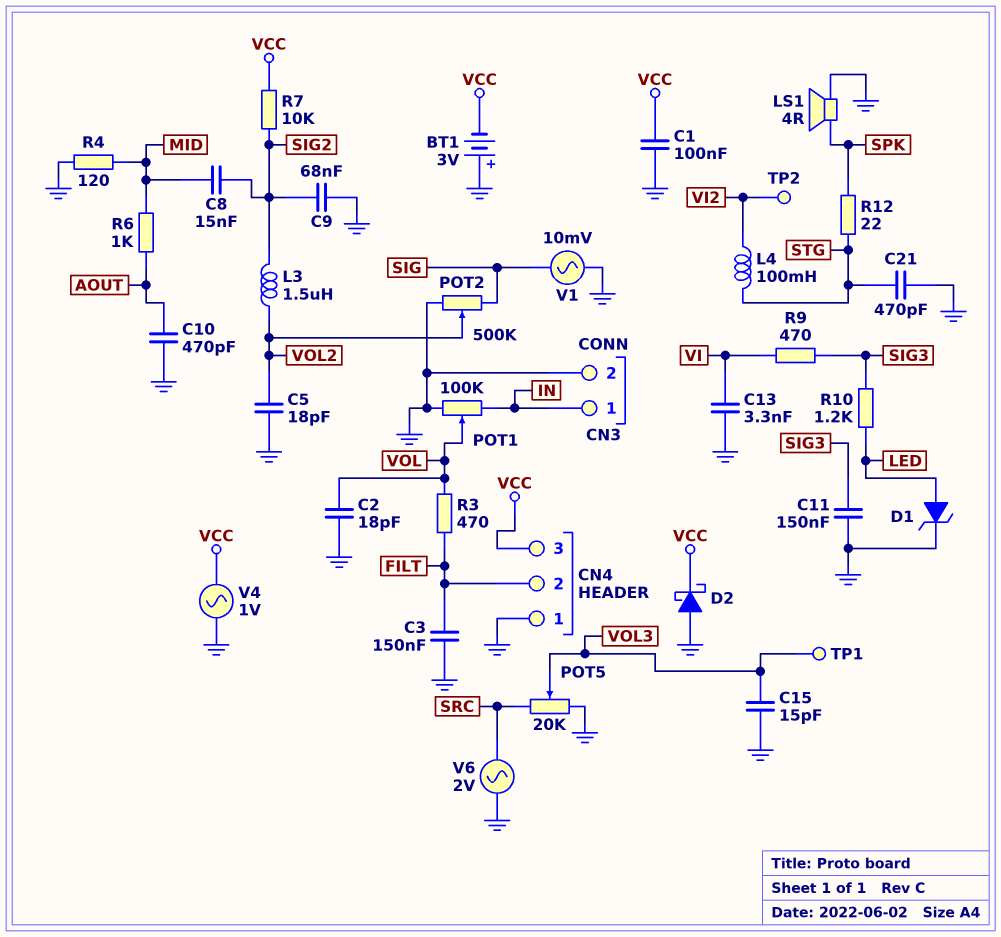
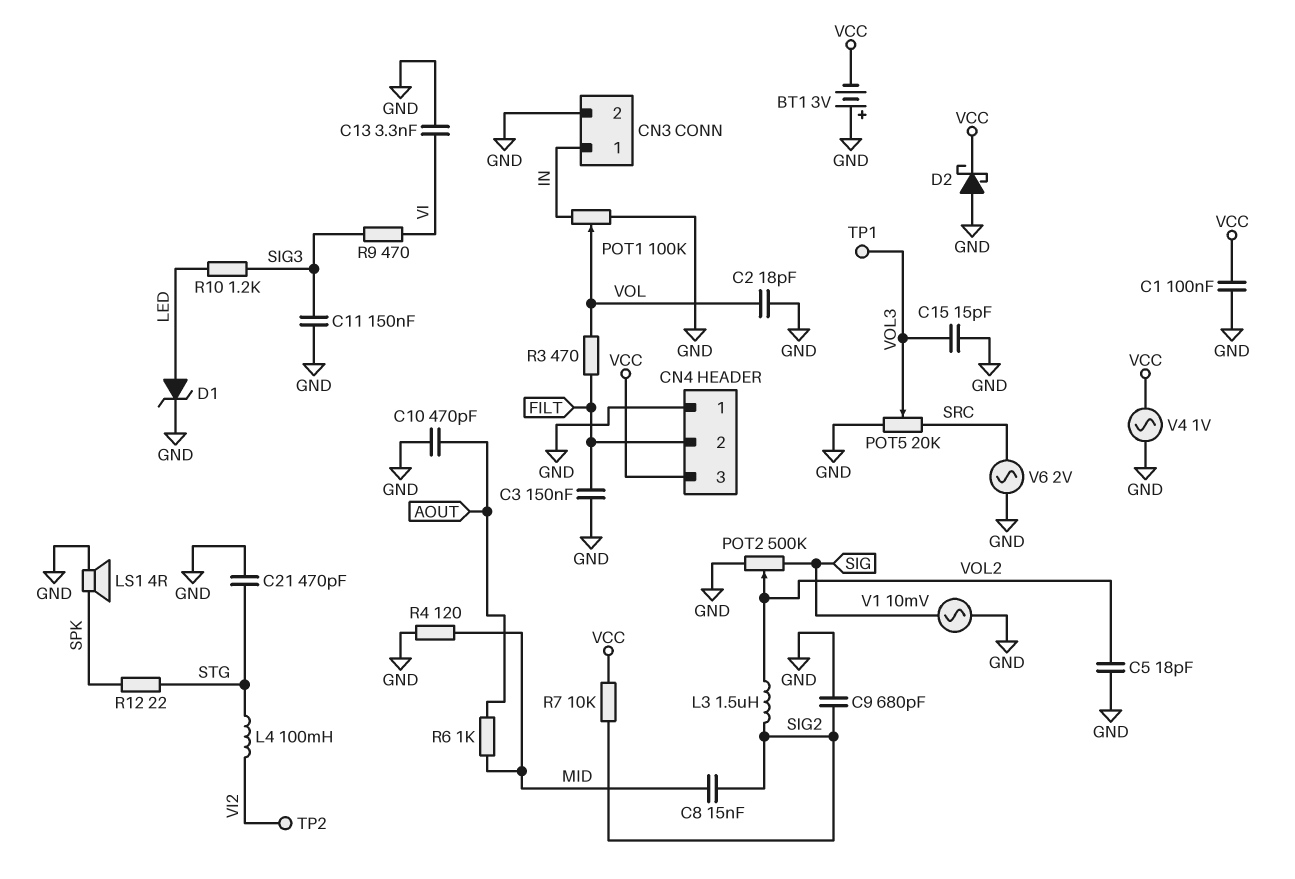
C9: 68nF (GND, SIG2) -> 680pF (GND, SIG2)

